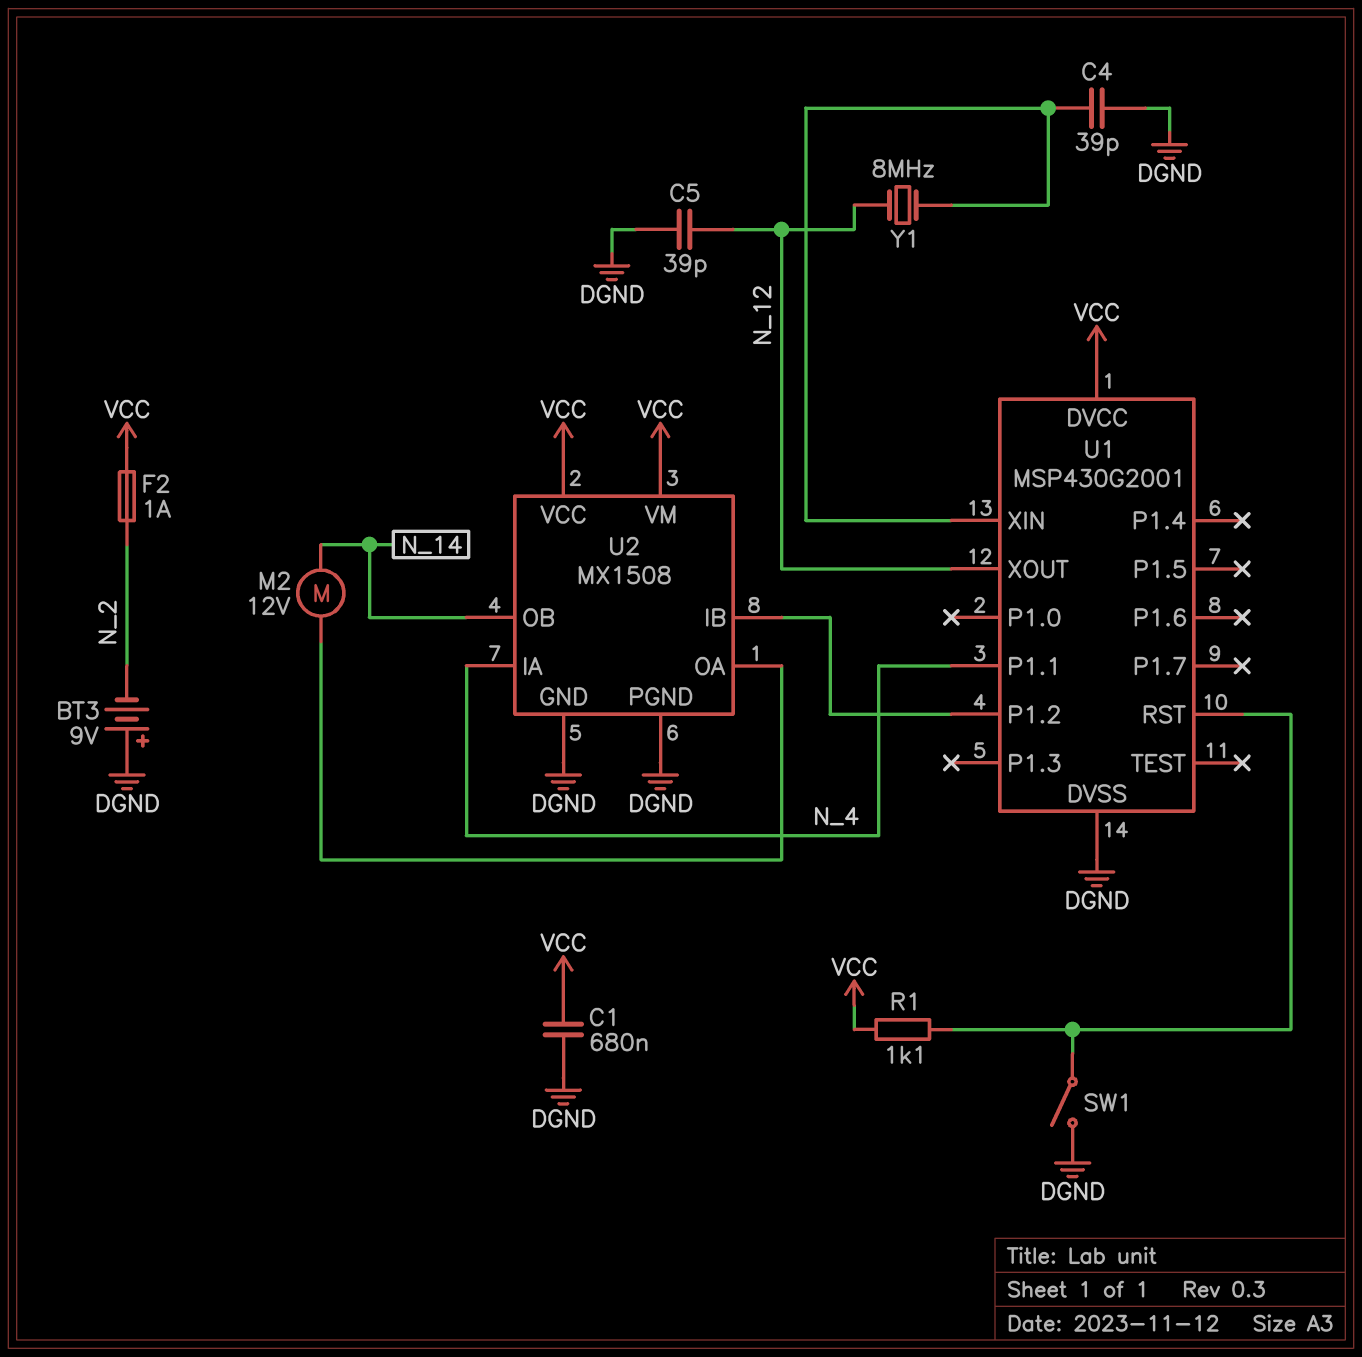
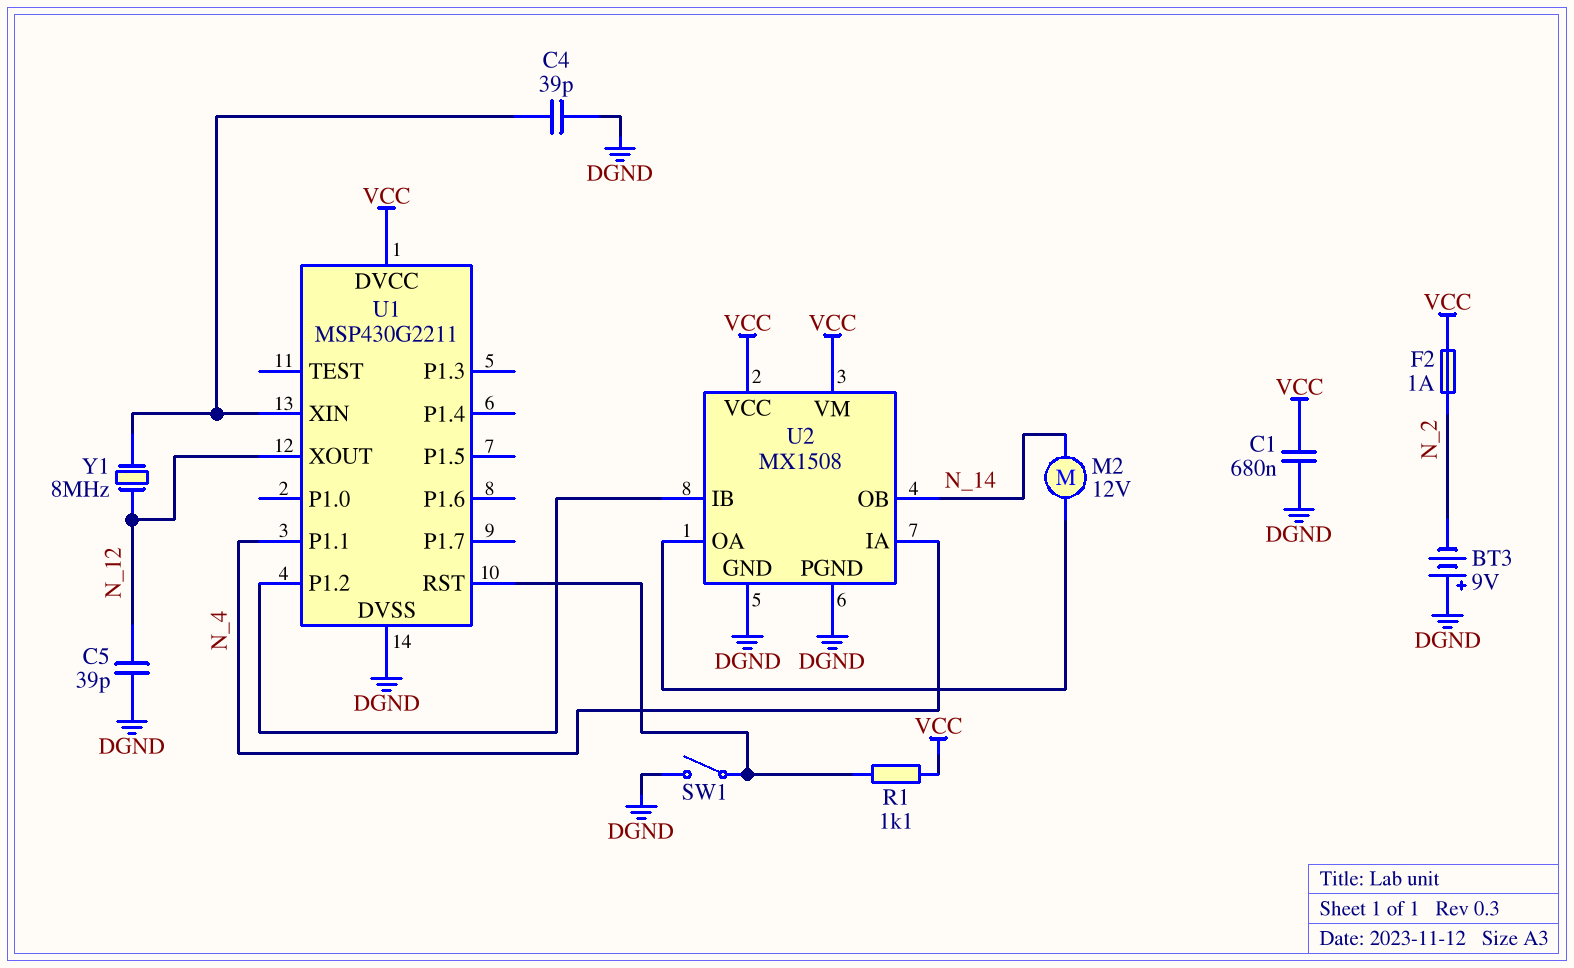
U1: MSP430G2001 -> MSP430G2211

